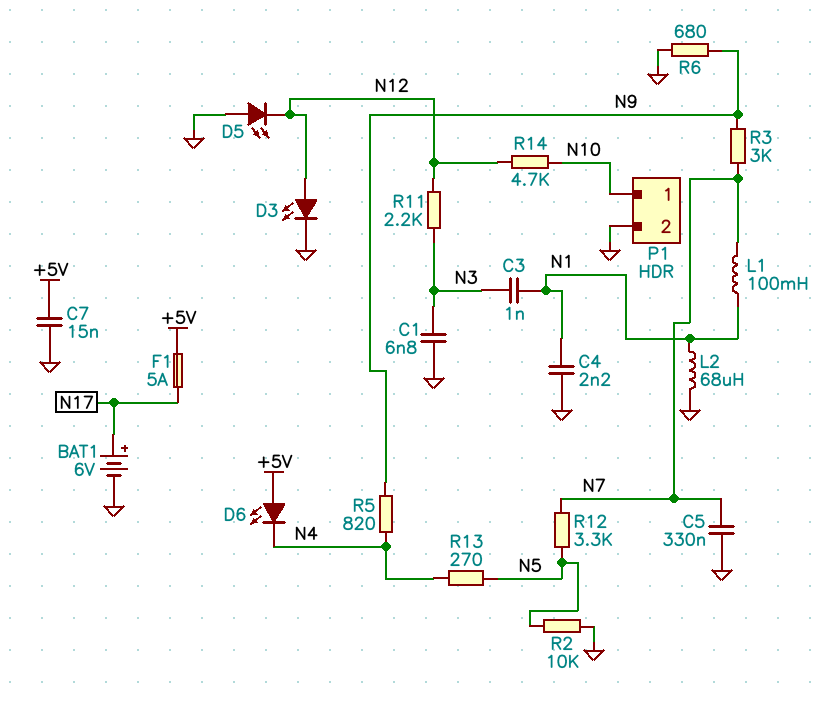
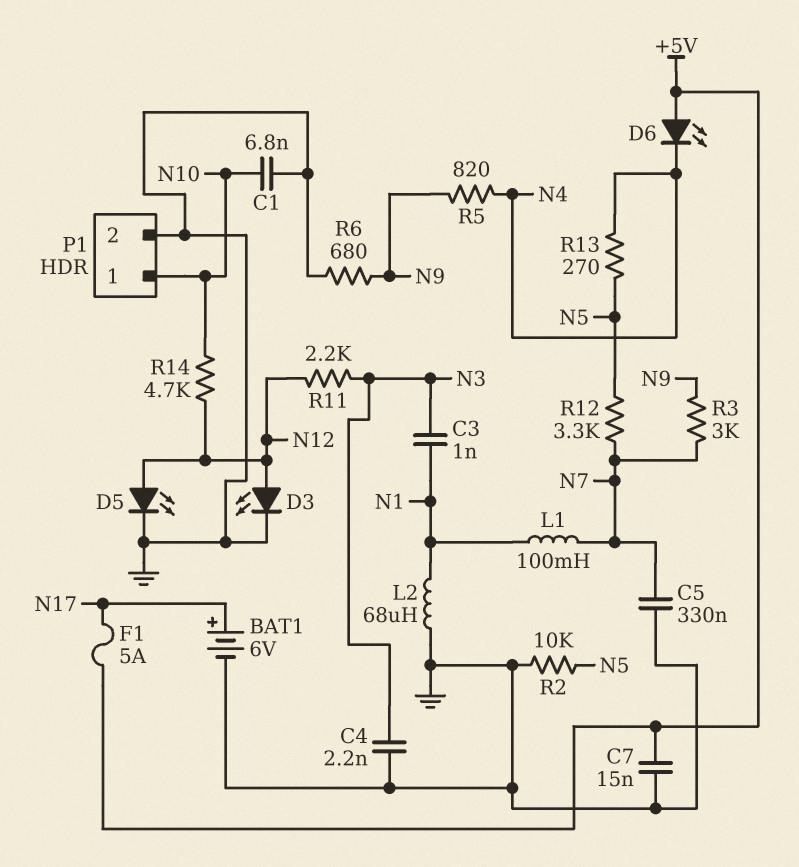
C1: 6.8nF (GND, N3) -> 6.8nF (GND, N10)
C4: 2.2nF (GND, N1) -> 2.2nF (GND, N3)
D5: LED (A GND, K N12) -> LED (A N12, K GND)

